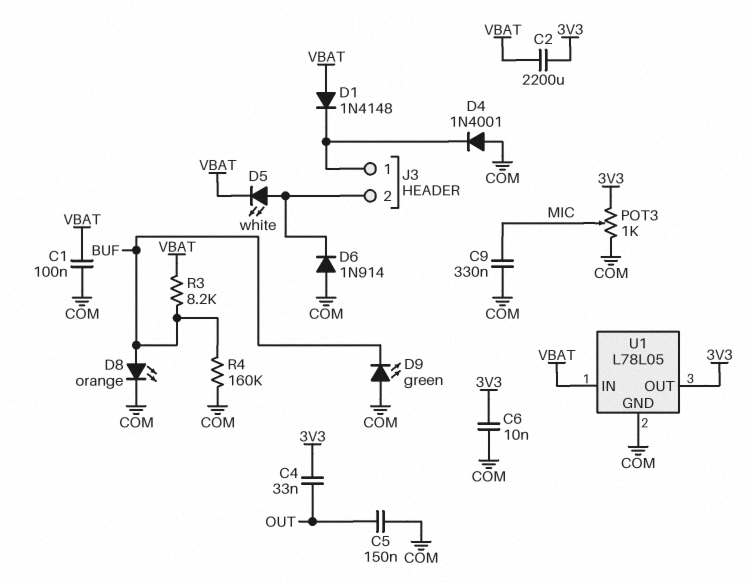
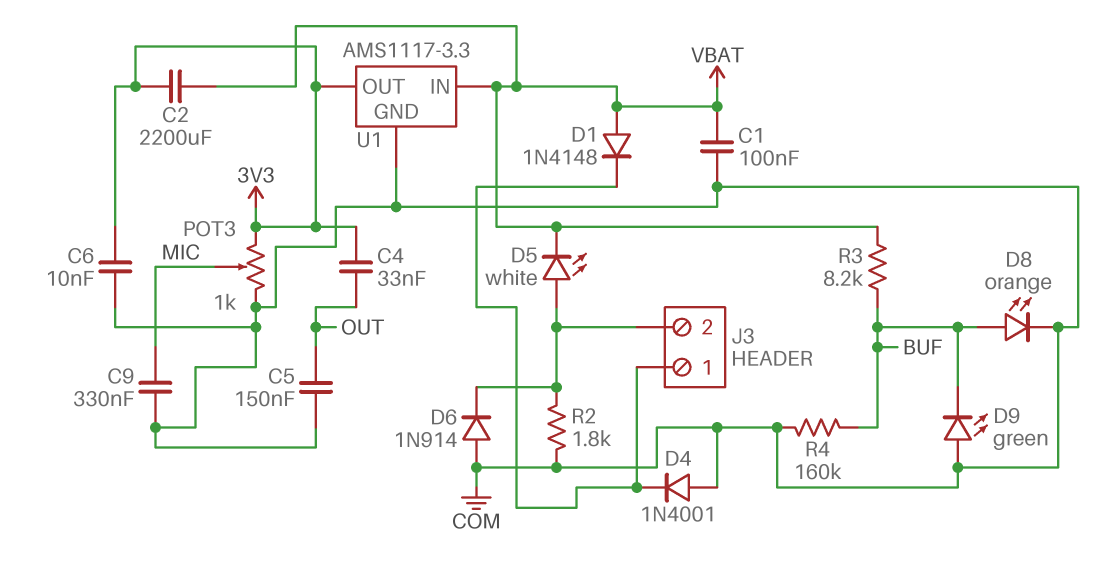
R2: none -> 1.8k (COM, J3/2)
U1: L78L05 -> AMS1117-3.3

